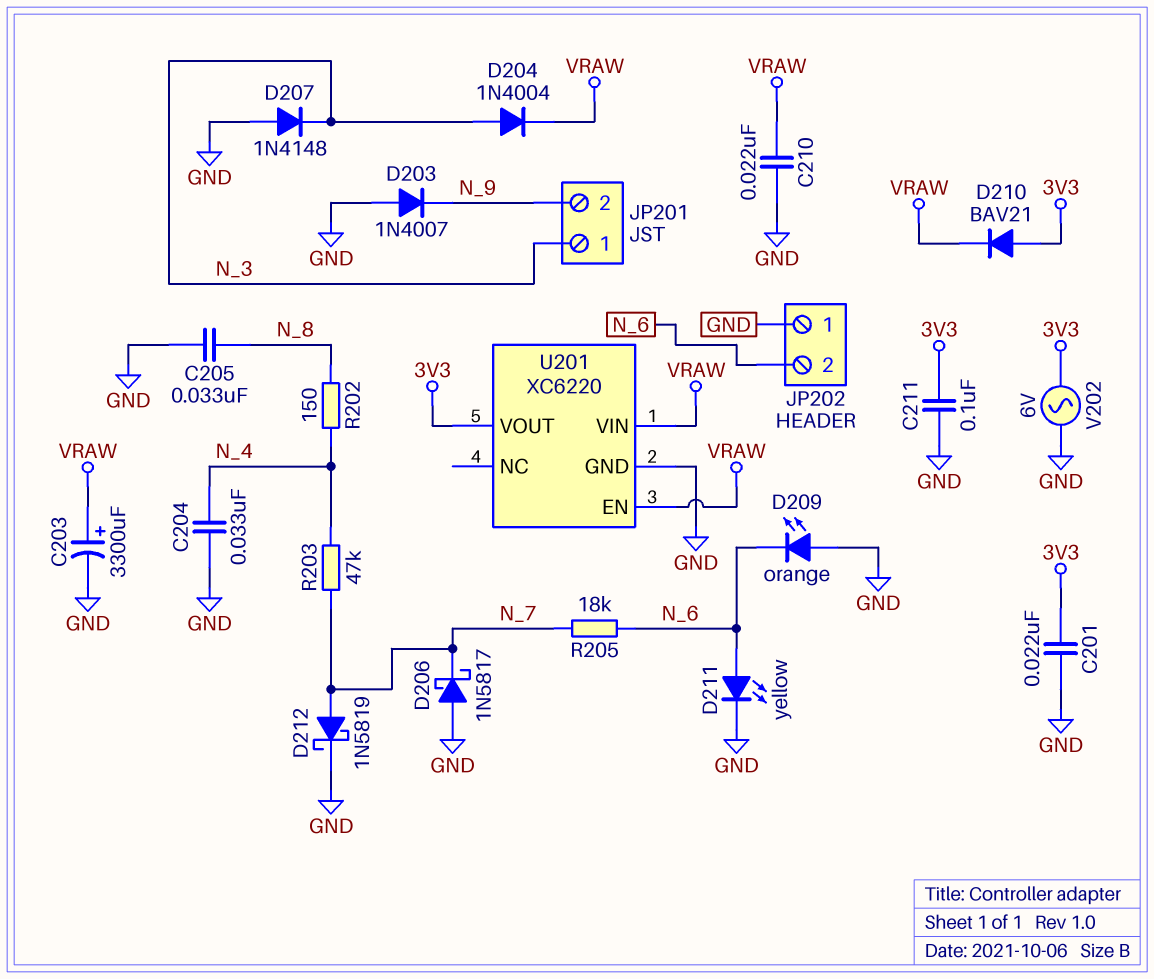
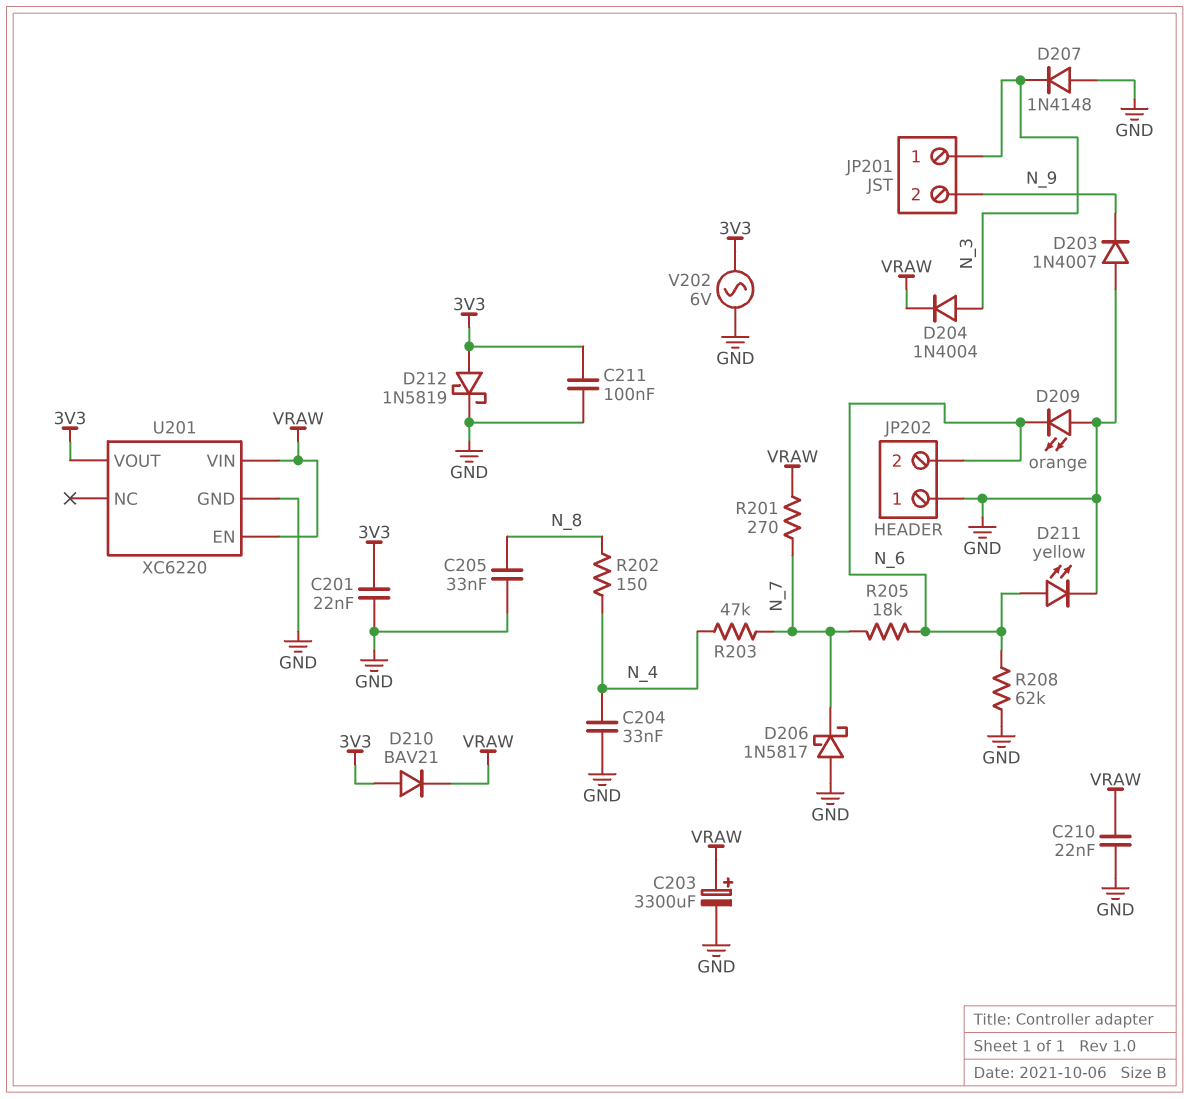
D212: schottky 1N5819 (A N_7, K GND) -> schottky 1N5819 (A 3V3, K GND)
R201: none -> 270 (N_7, VRAW)
R208: none -> 62k (GND, N_6)

